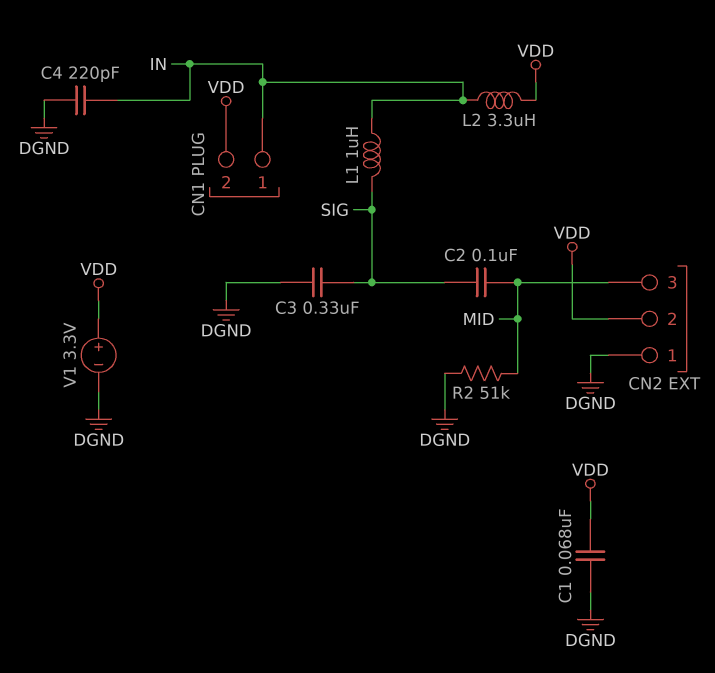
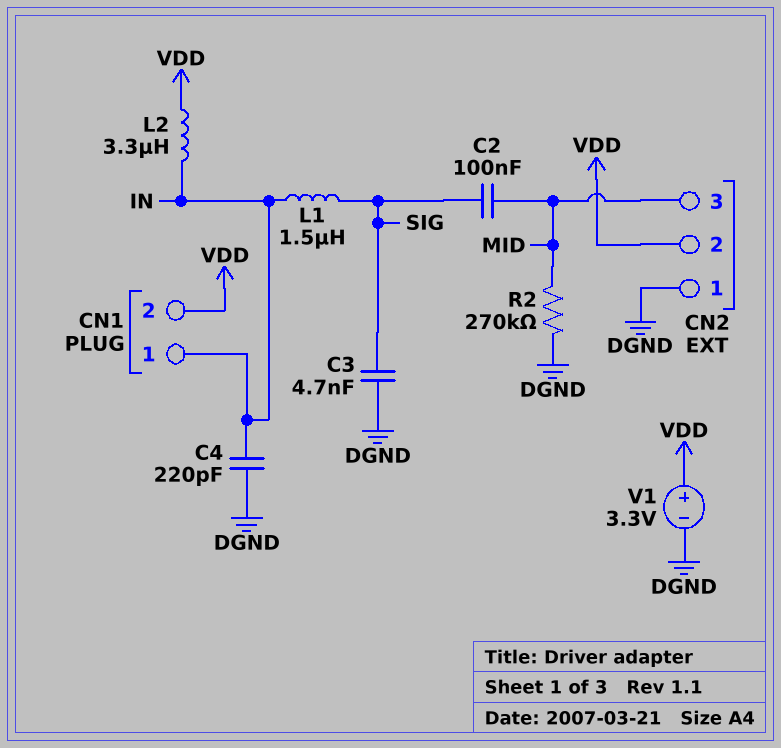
C1: 68nF (DGND, VDD) -> none
C3: 330nF (DGND, SIG) -> 4.7nF (DGND, SIG)
L1: 1uH (IN, SIG) -> 1.5uH (IN, SIG)
R2: 51k (DGND, MID) -> 270k (DGND, MID)

